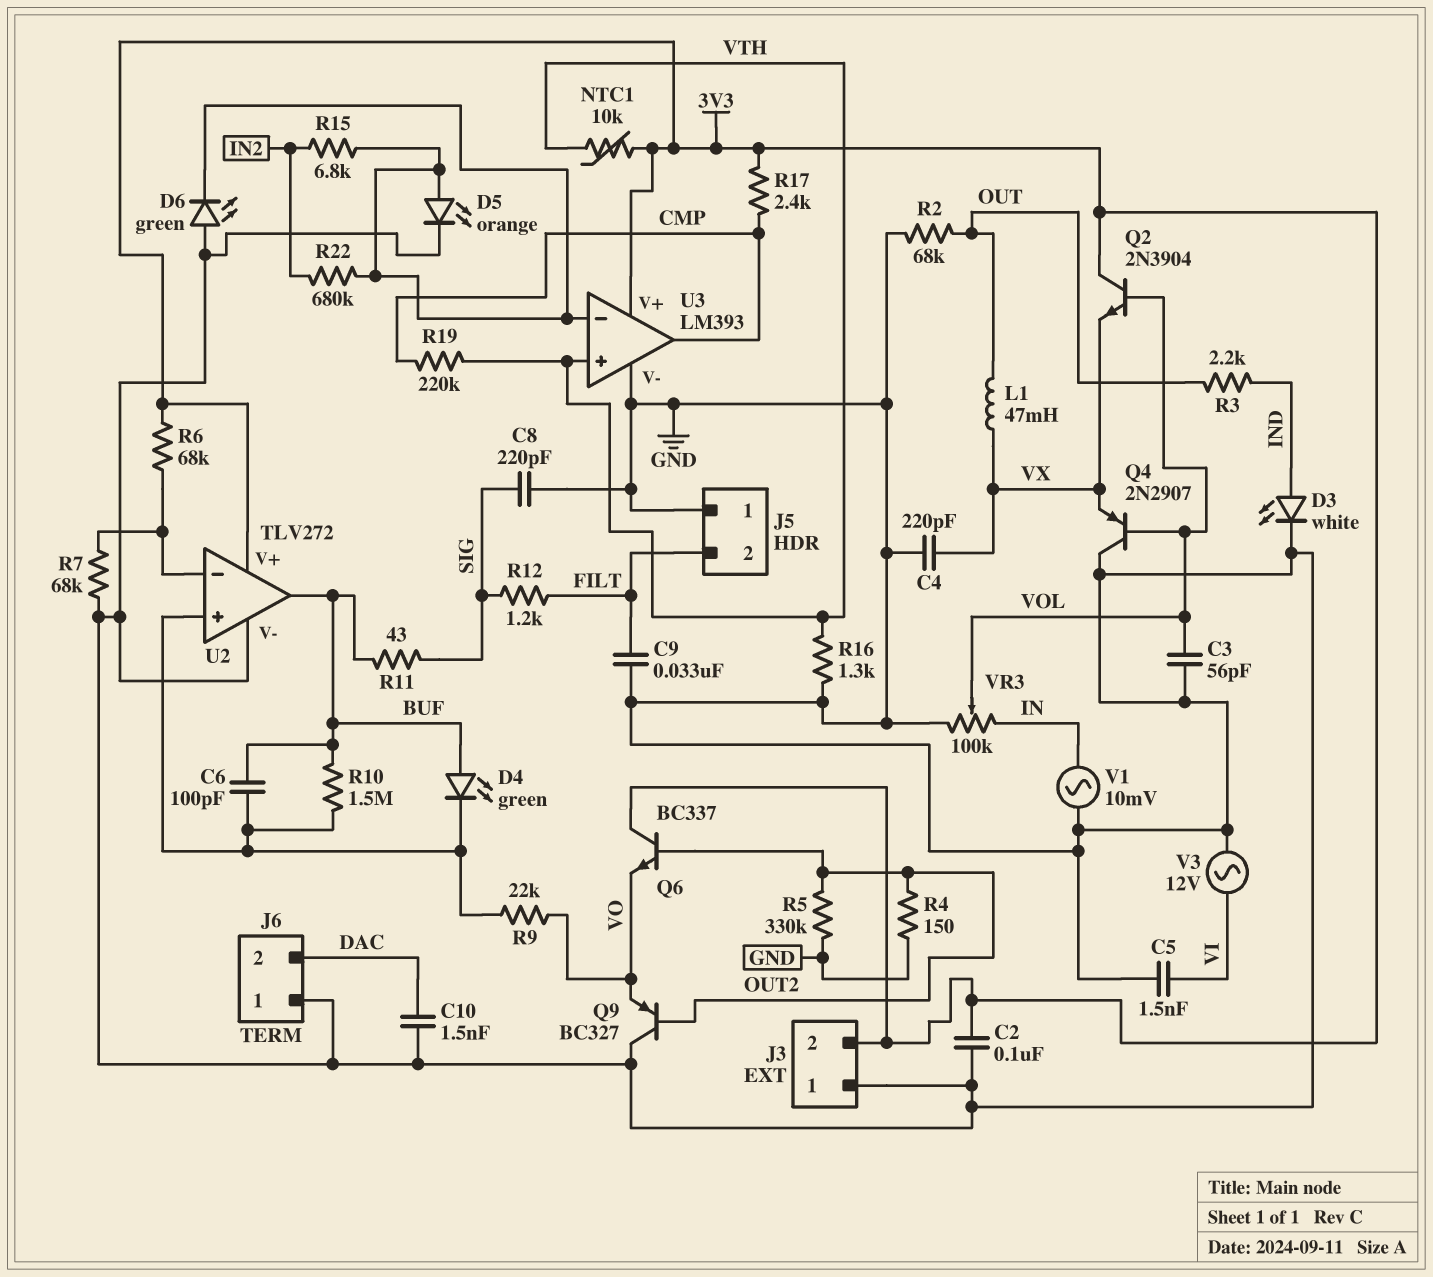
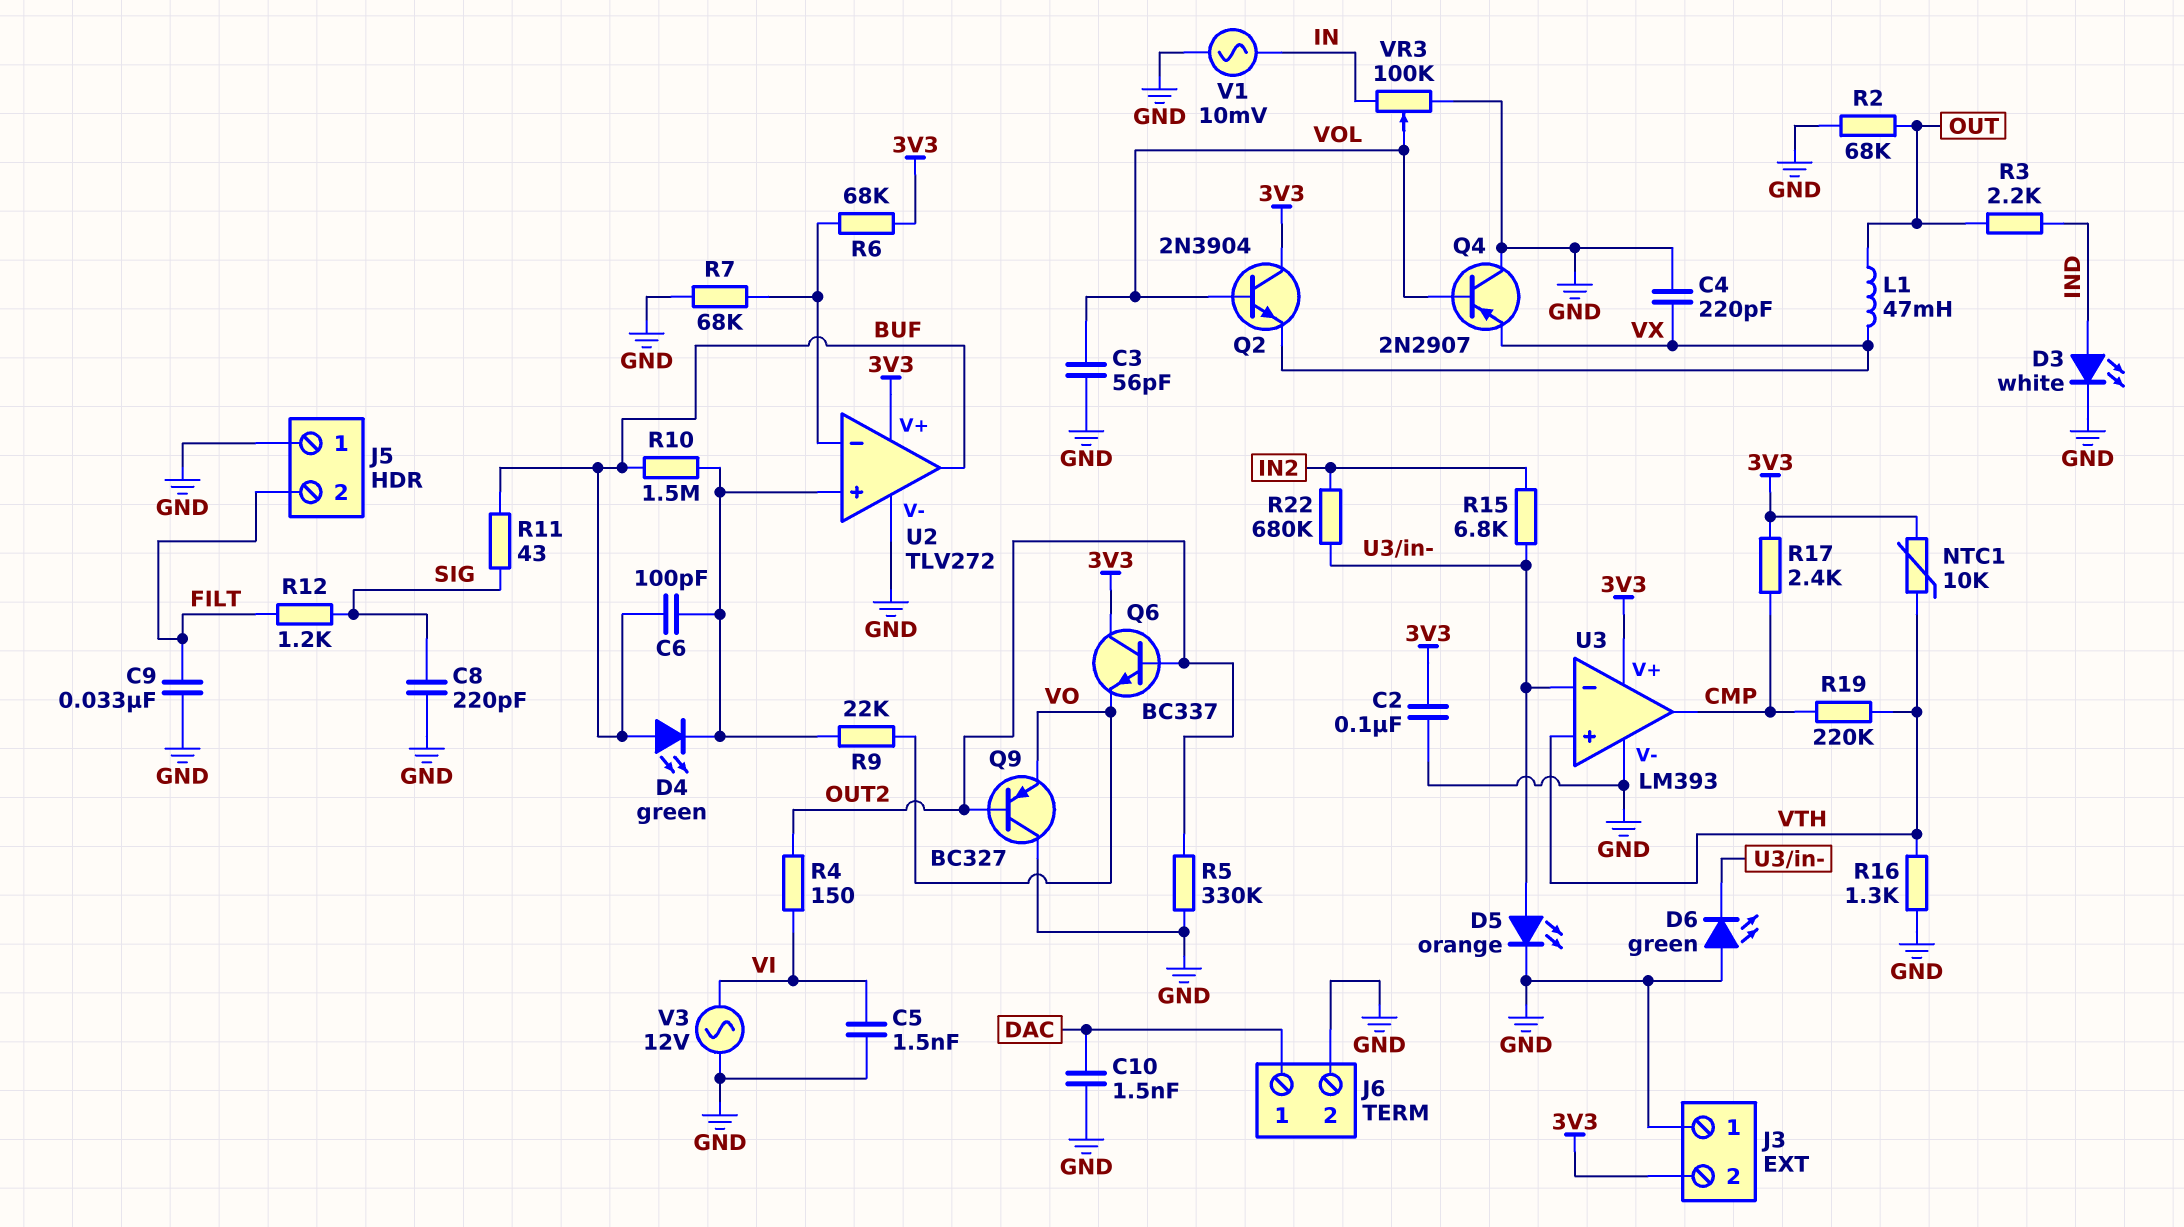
J6 pin 1: GND -> DAC
J6 pin 2: DAC -> GND
R4: 150 (GND, OUT2) -> 150 (OUT2, VI)

